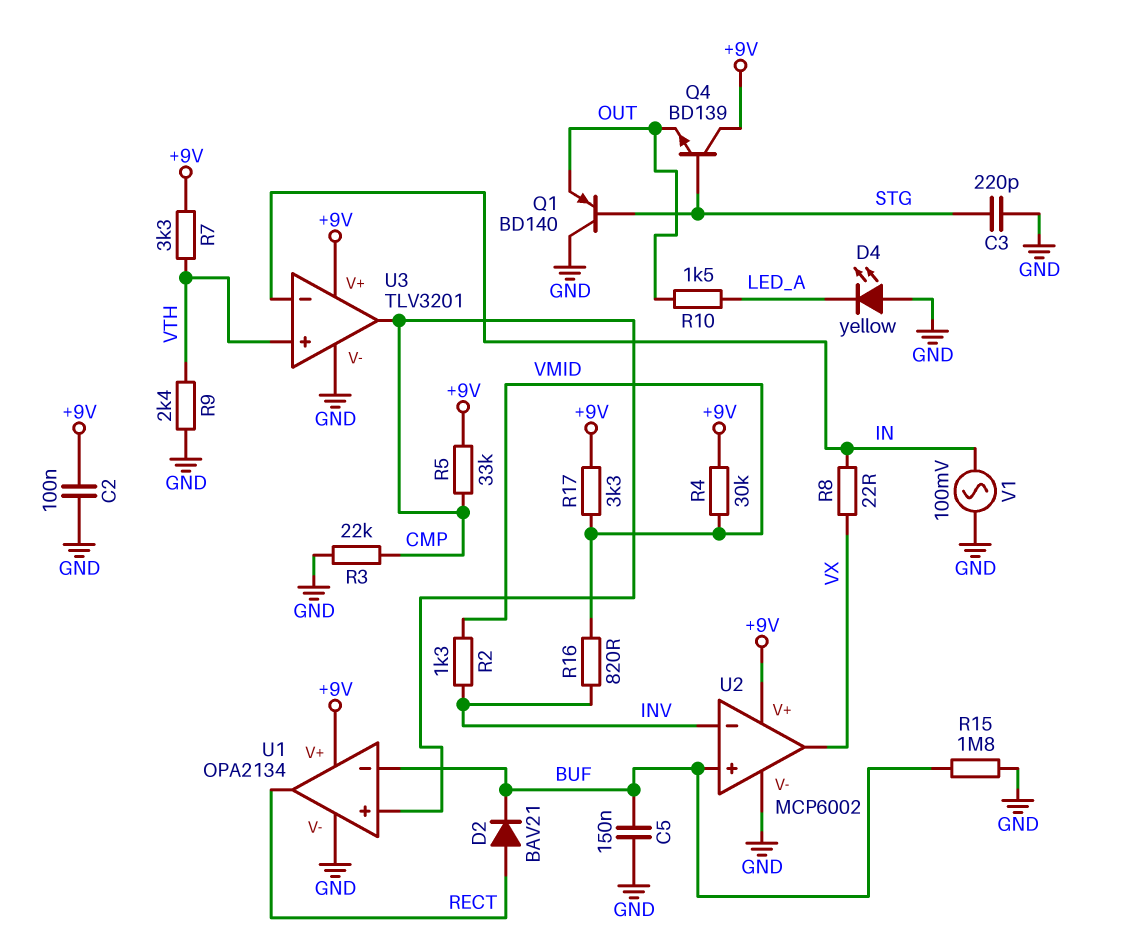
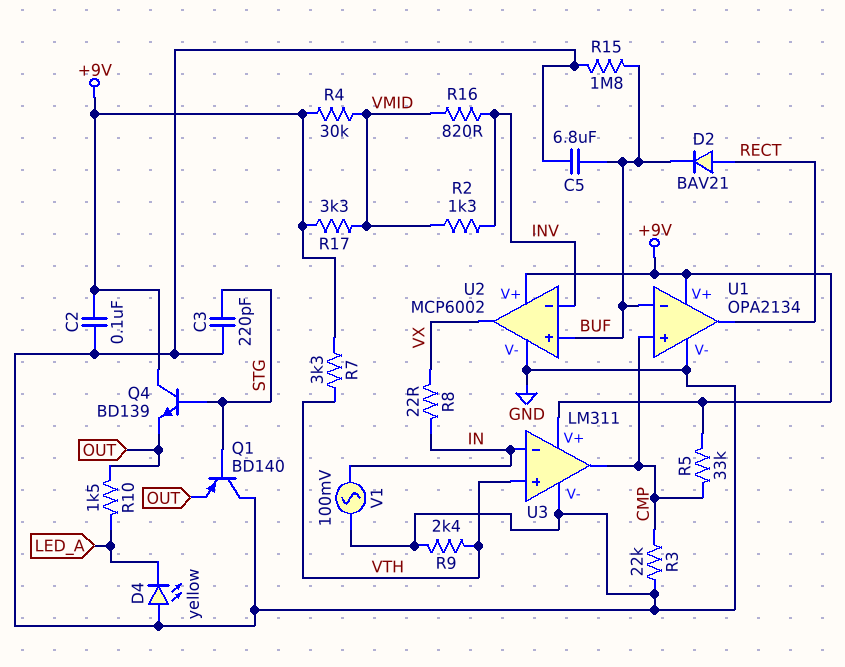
C5: 150nF (BUF, GND) -> 6.8uF (BUF, GND)
U3: TLV3201 -> LM311

